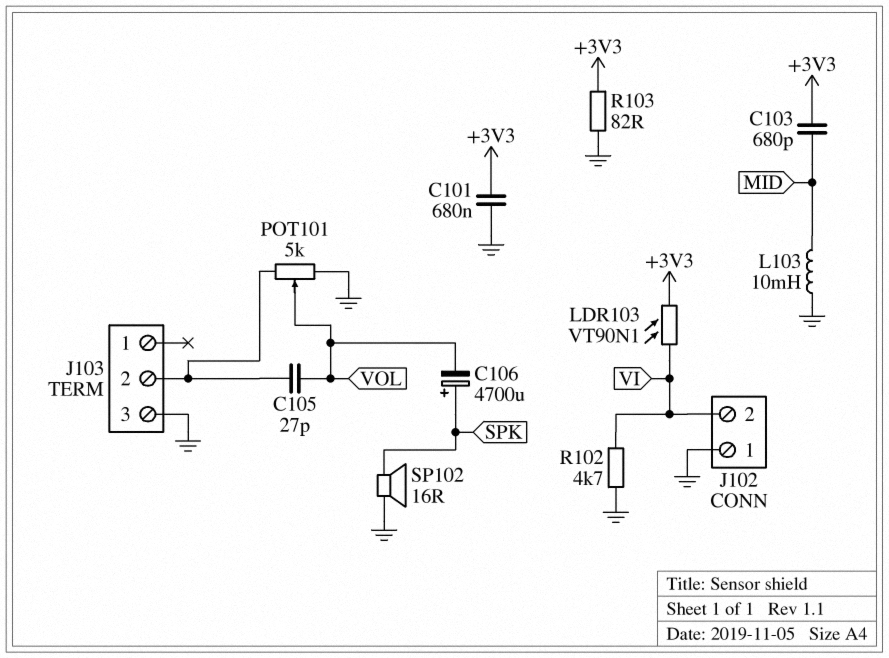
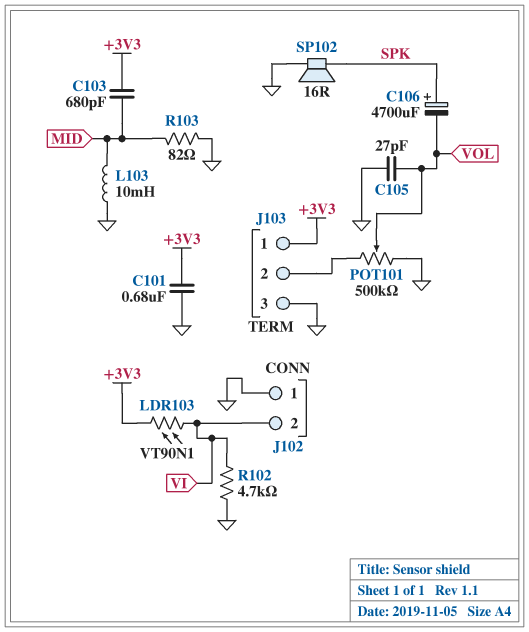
C105: 27pF (J103/2, VOL) -> 27pF (GND, VOL)
J103 pin 1: none -> +3V3
POT101: 5k (GND, J103/2, wiper VOL) -> 500k (GND, J103/2, wiper VOL)
R103: 82 (+3V3, GND) -> 82 (GND, MID)

